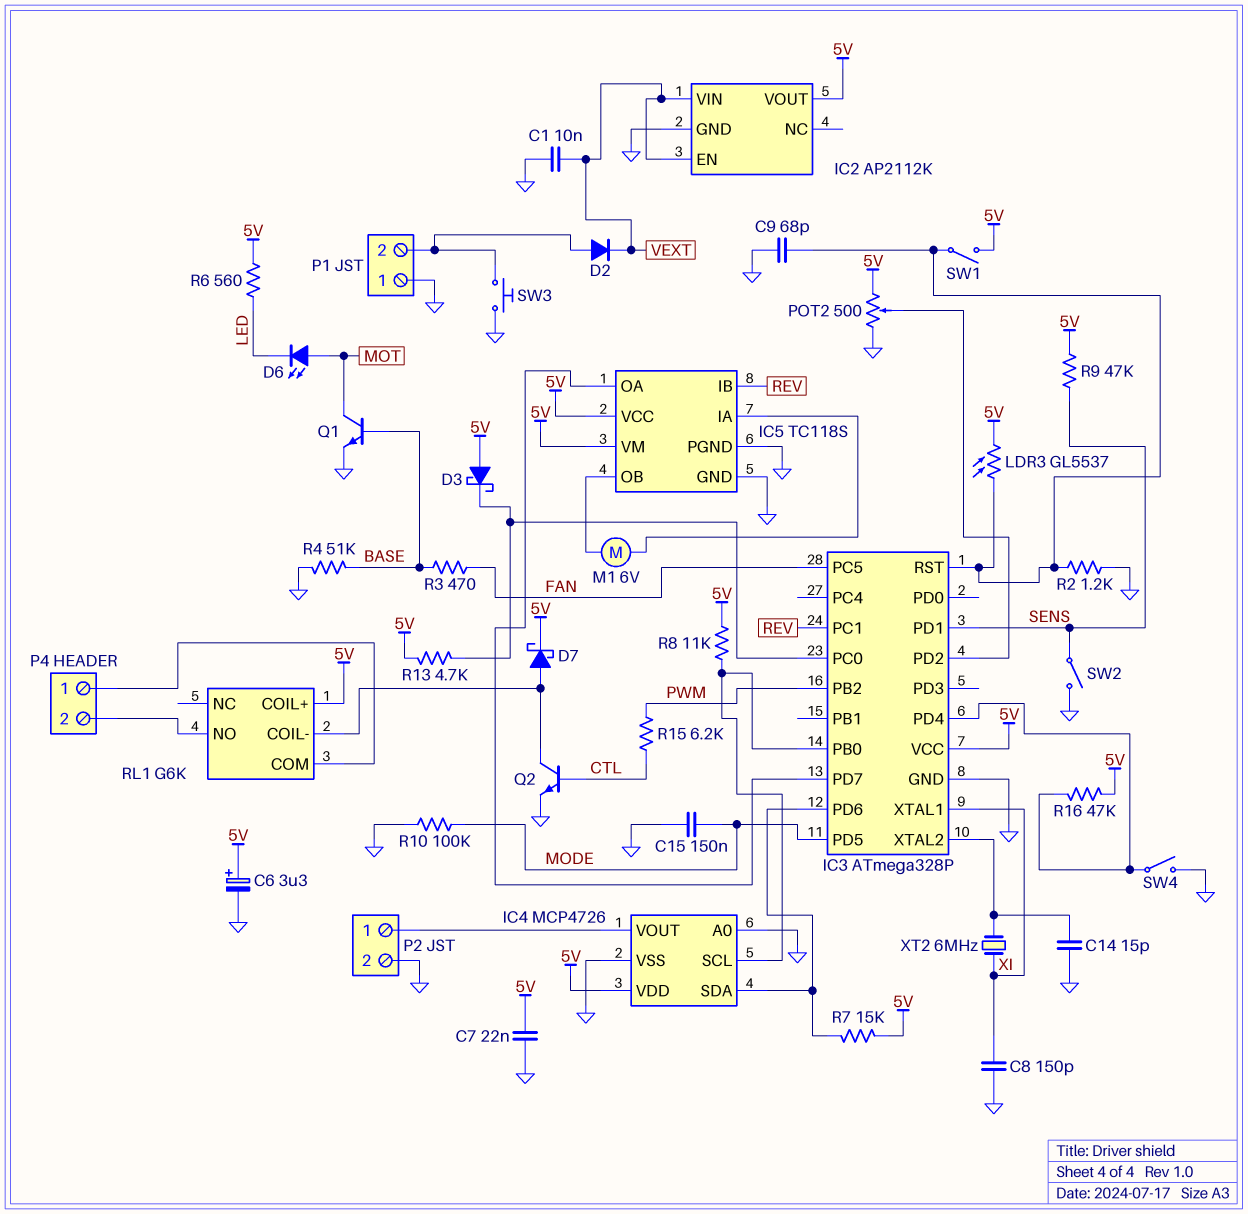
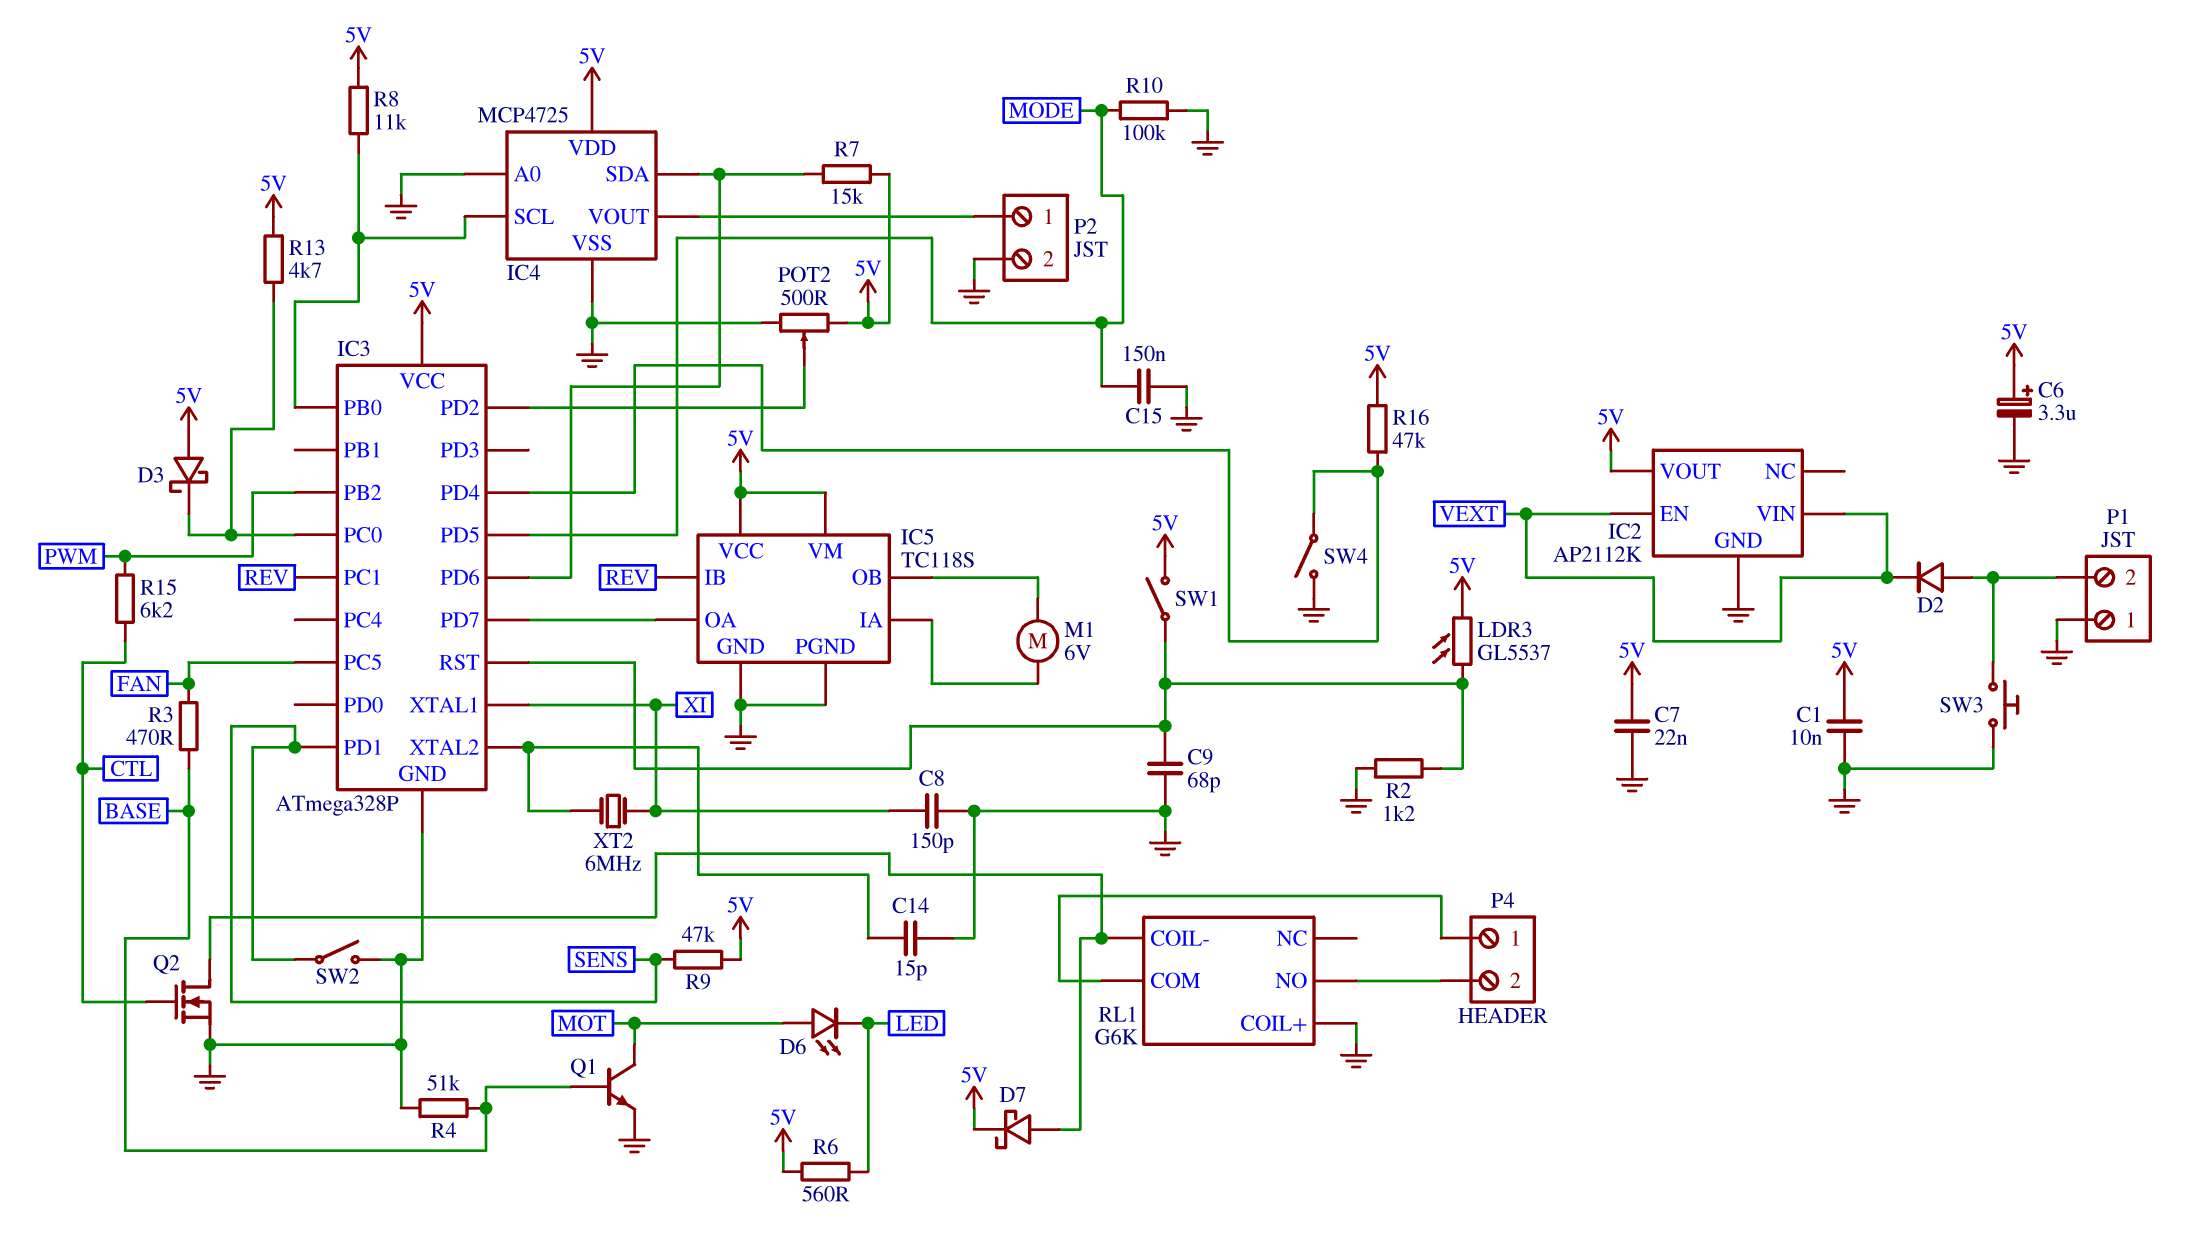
C1: 10nF (GND, VEXT) -> 10nF (5V, GND)
IC4: MCP4726 -> MCP4725
Q2: NPN (B CTL, C RL1/COIL-, E GND) -> NMOS (G CTL, D RL1/COIL-, S GND)
RL1 pin COIL+: 5V -> GND

